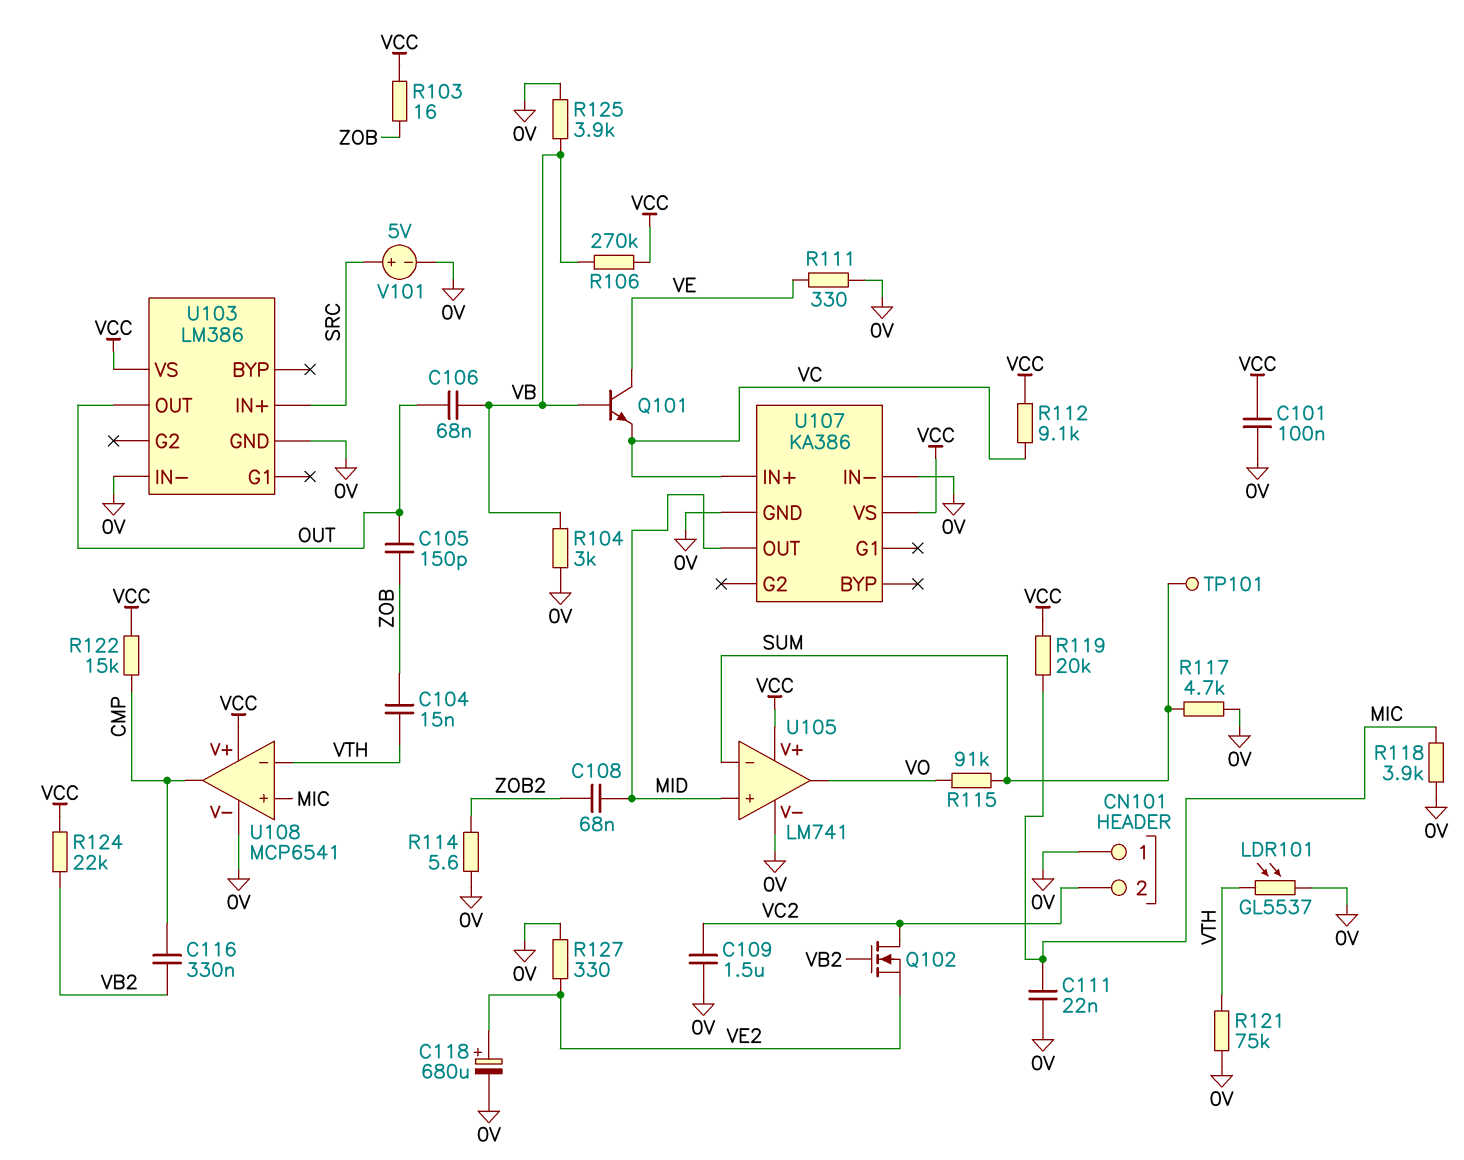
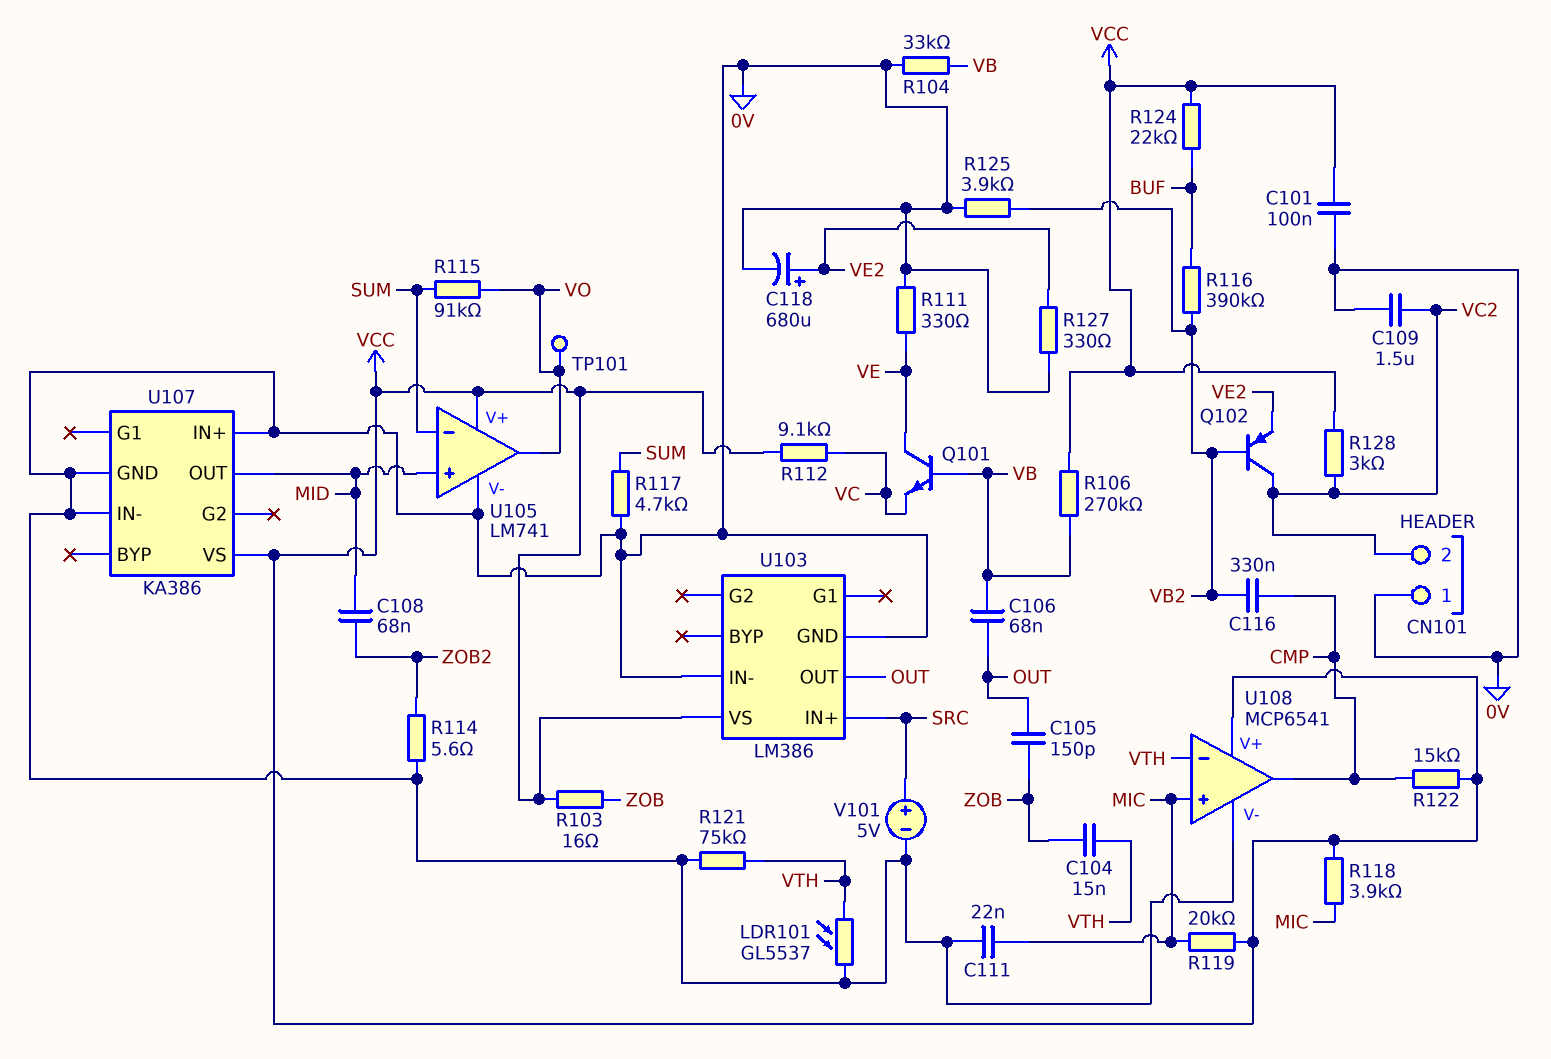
Q102: NMOS (G VB2, D VC2, S VE2) -> PNP (B VB2, C VC2, E VE2)
R104: 3k (0V, VB) -> 33k (0V, VB)
R116: none -> 390k (BUF, VB2)
R118: 3.9k (0V, MIC) -> 3.9k (MIC, VCC)
R124: 22k (VB2, VCC) -> 22k (BUF, VCC)
R125: 3.9k (0V, VB) -> 3.9k (0V, VB2)
R128: none -> 3k (VC2, VCC)
TP101: test point (SUM) -> test point (VO)
U107 pin IN+: VC -> 0V

